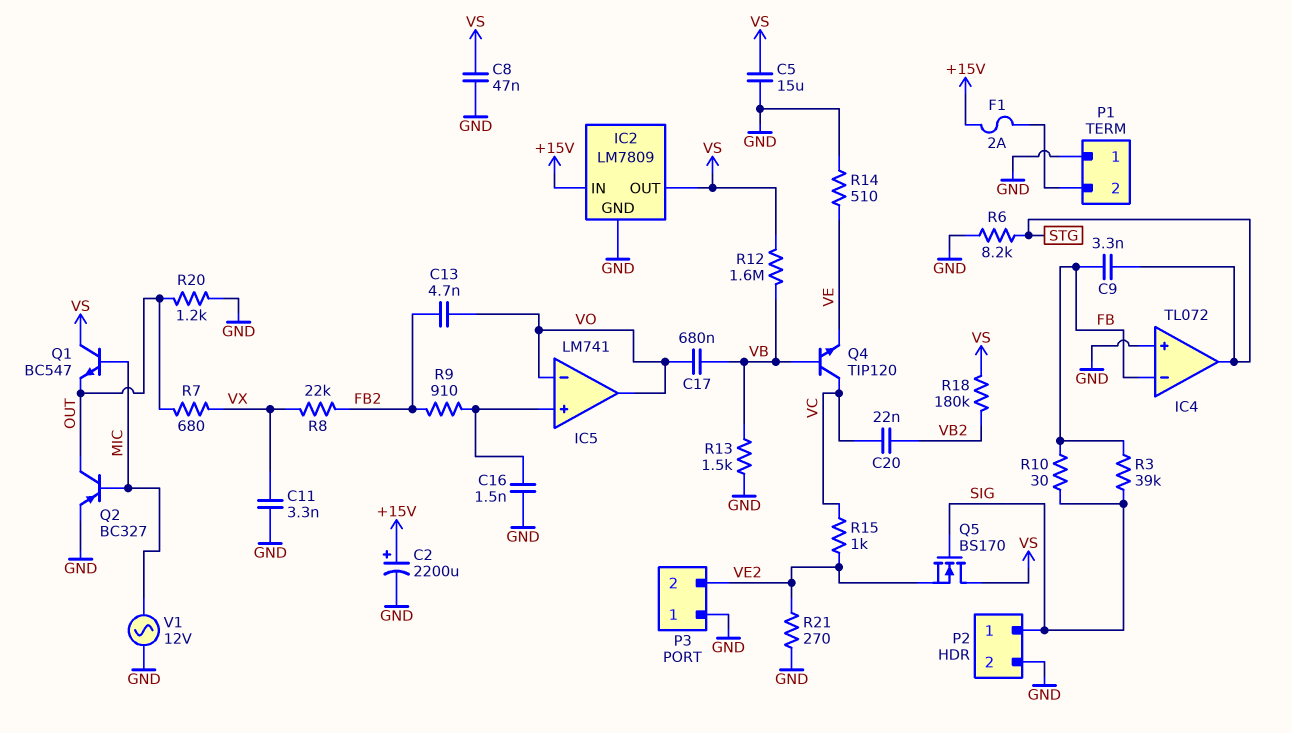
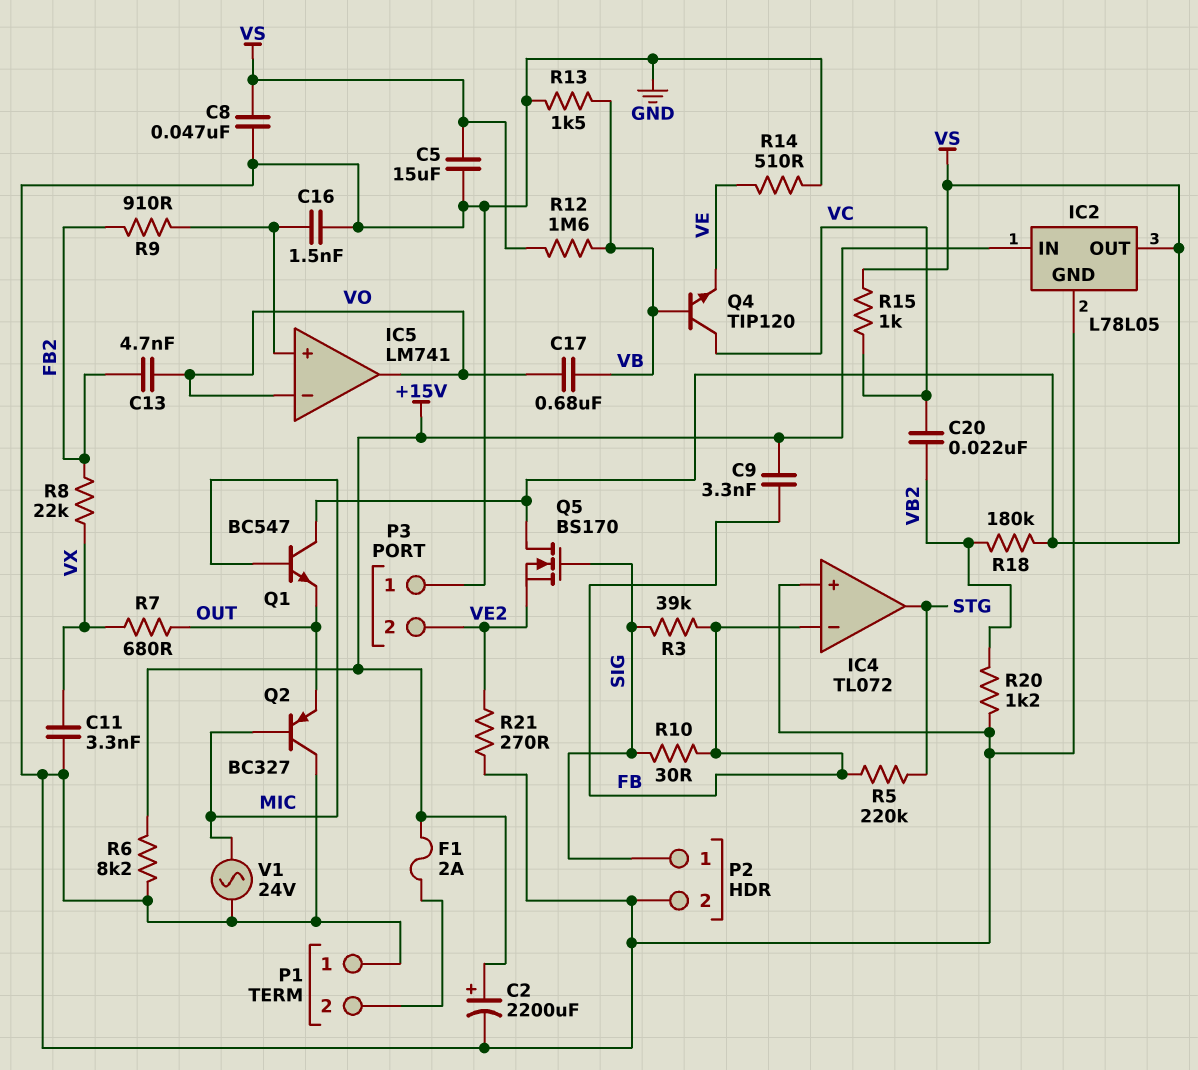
C9: 3.3nF (FB, STG) -> 3.3nF (+15V, FB)
IC2: LM7809 -> L78L05
Q2: PNP BC327 (B MIC, C OUT, E GND) -> PNP BC327 (B MIC, C GND, E OUT)
R5: none -> 220k (FB, STG)
R6: 8.2k (GND, STG) -> 8.2k (+15V, GND)
R15: 1k (VC, VE2) -> 1k (VC, VS)
R20: 1.2k (GND, OUT) -> 1.2k (GND, VB2)
V1: AC 12V (GND, MIC) -> AC 24V (GND, MIC)

